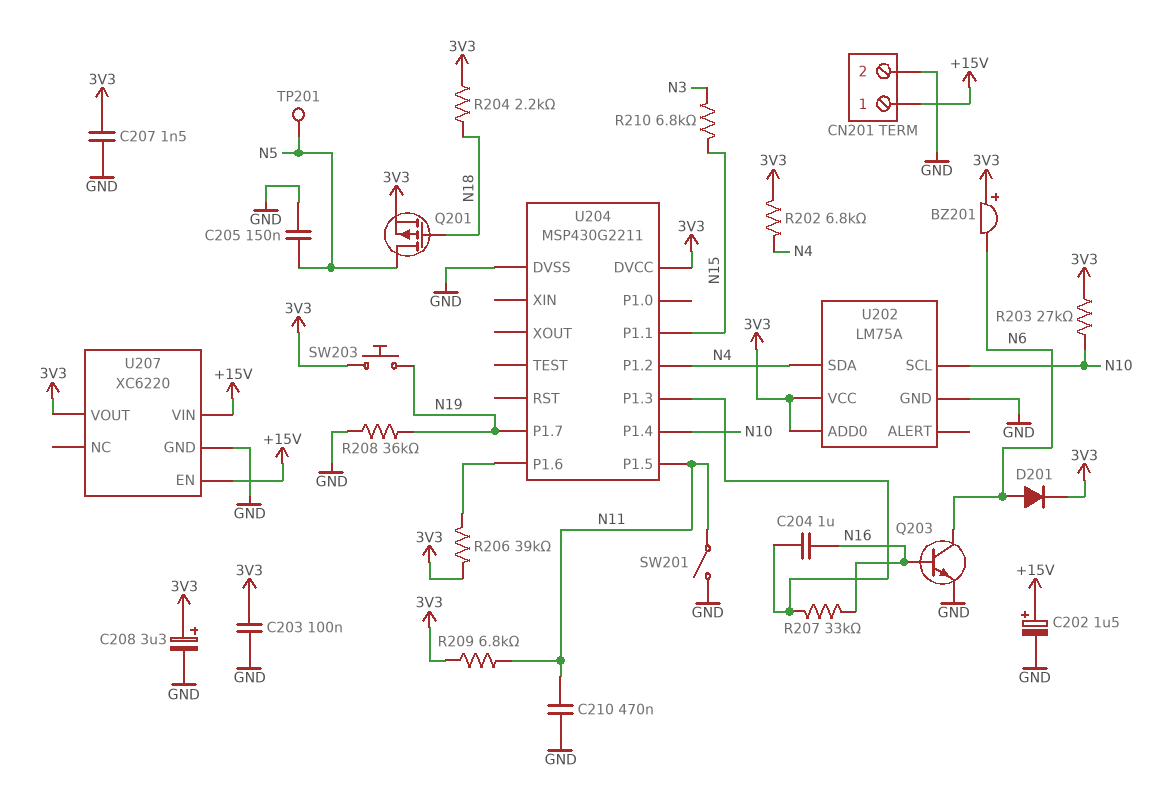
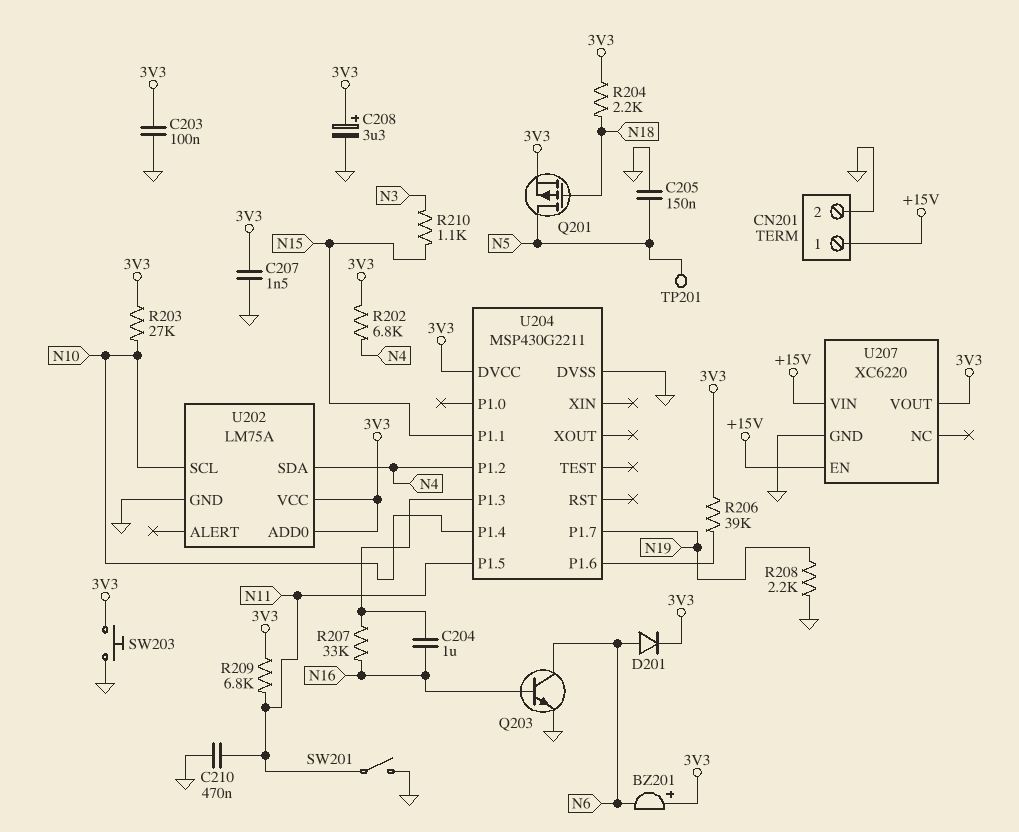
C202: 1.5uF (plus +15V, minus GND) -> none
R208: 36k (GND, N19) -> 2.2k (GND, N19)
R210: 6.8k (N3, N15) -> 1.1k (N3, N15)
SW203: button (3V3, N19) -> button (3V3, GND)

